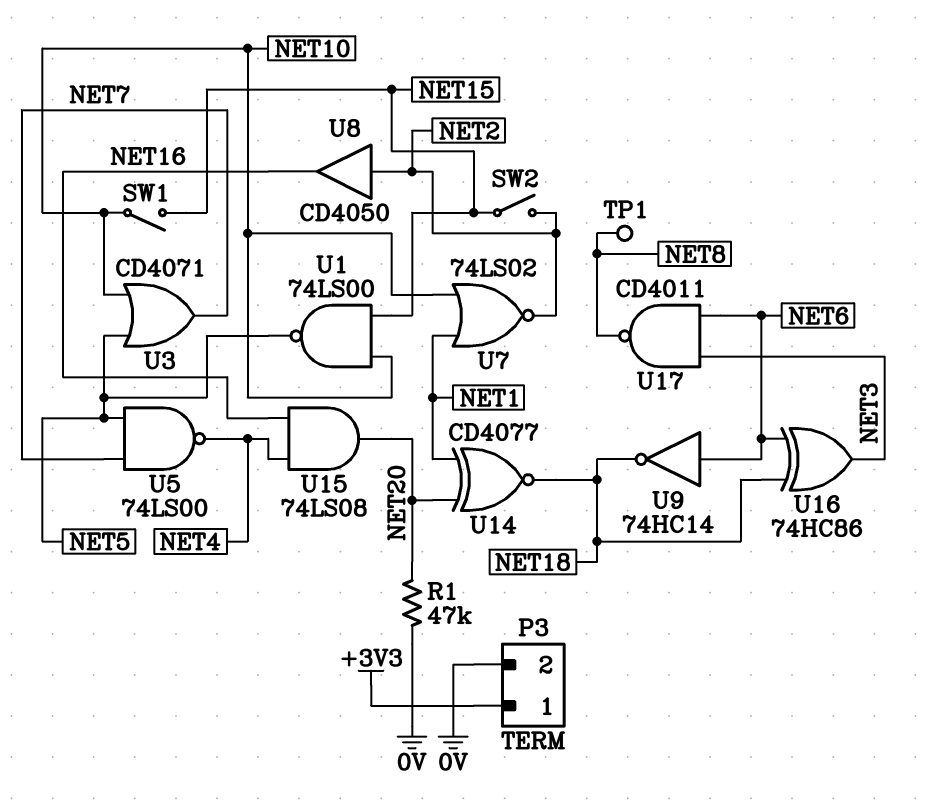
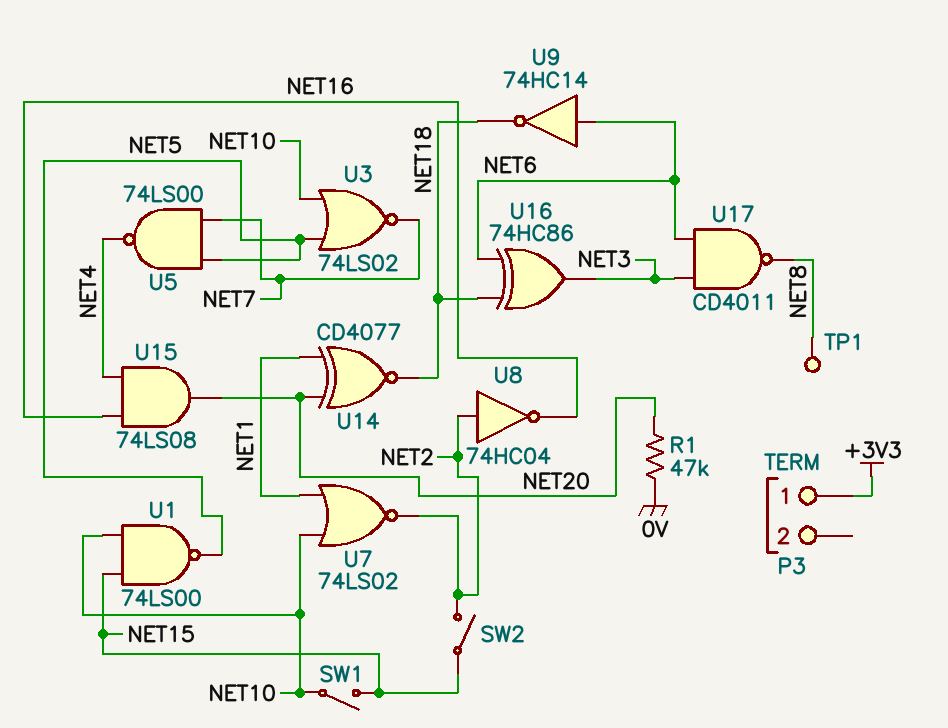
P3 pin 2: 0V -> none
U3: OR CD4071 (in NET5, in NET10, out NET7) -> NOR 74LS02 (in NET5, in NET10, out NET7)
U8: buffer CD4050 (in NET2, out NET16) -> NOT 74HC04 (in NET2, out NET16)

